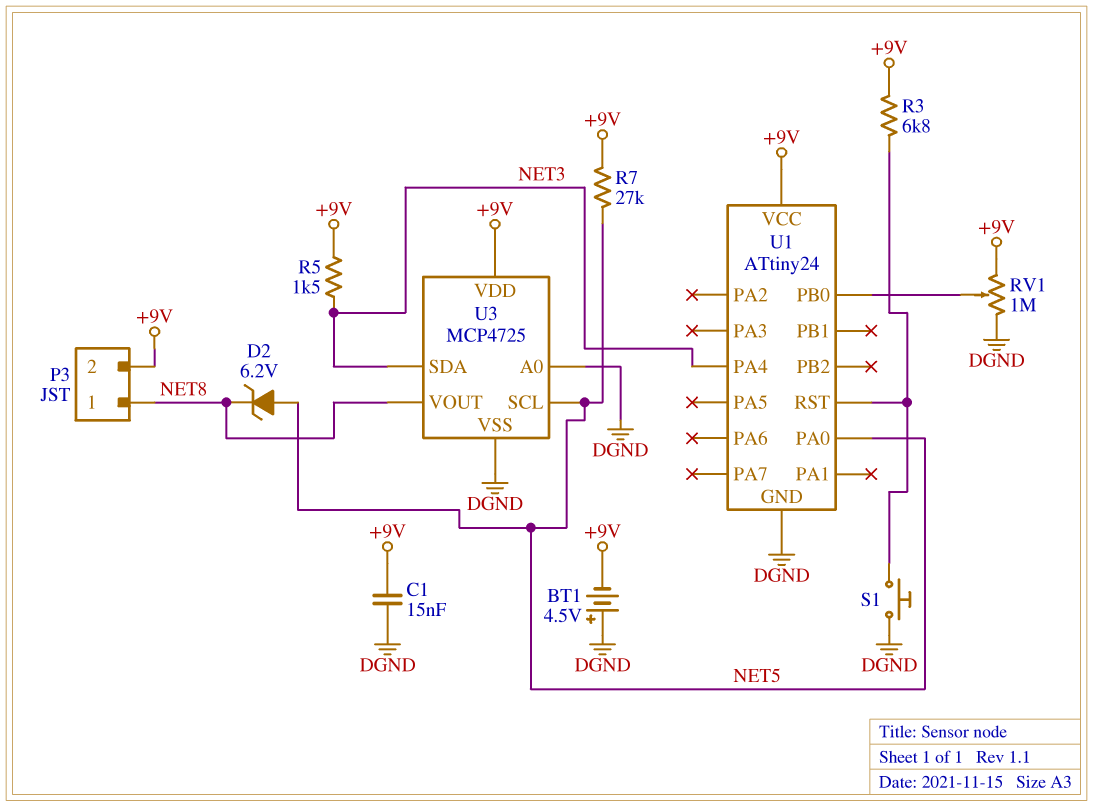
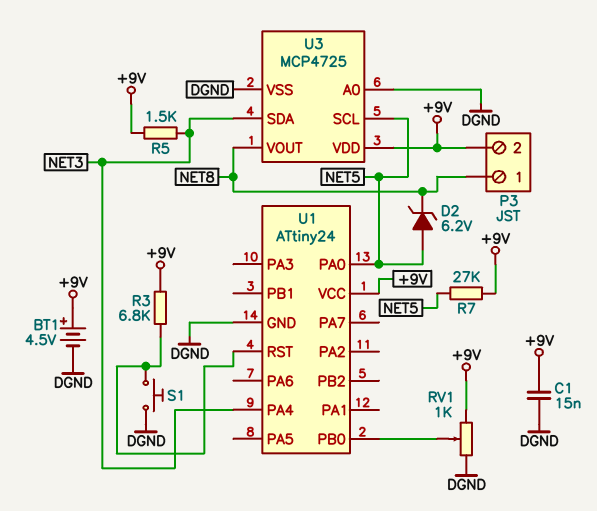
BT1: 4.5V (plus DGND, minus +9V) -> 4.5V (plus +9V, minus DGND)
RV1: 1M (+9V, DGND, wiper U1/PB0) -> 1k (+9V, DGND, wiper U1/PB0)

